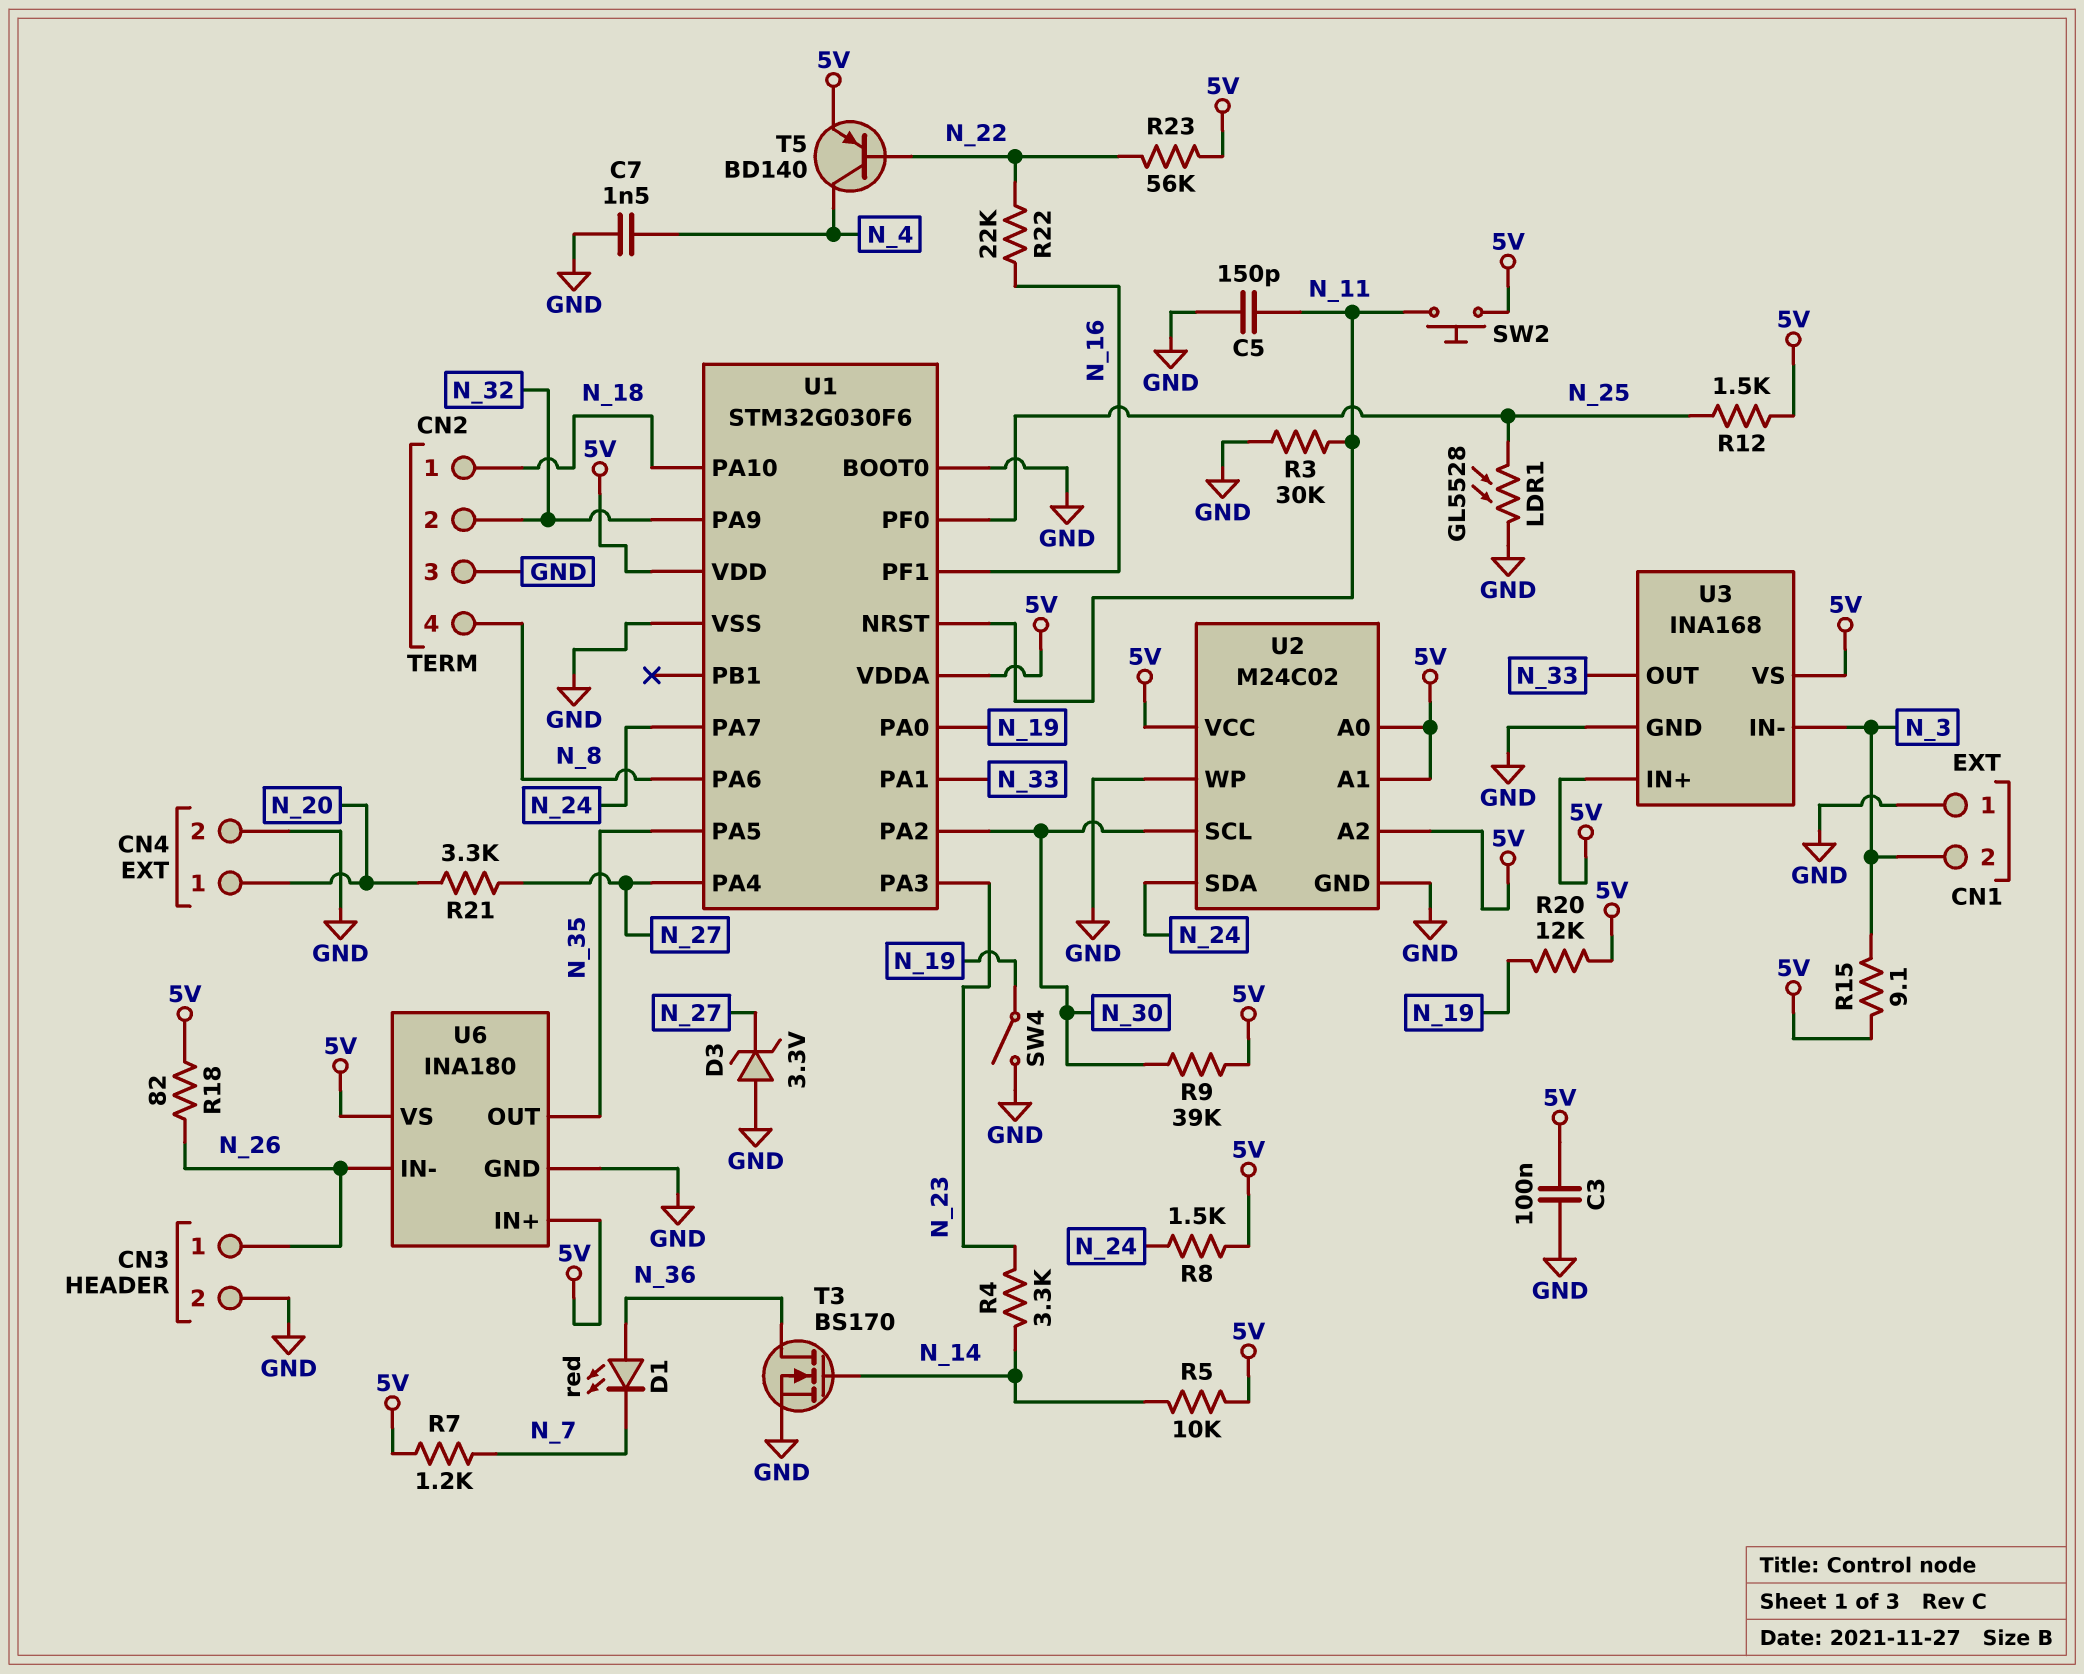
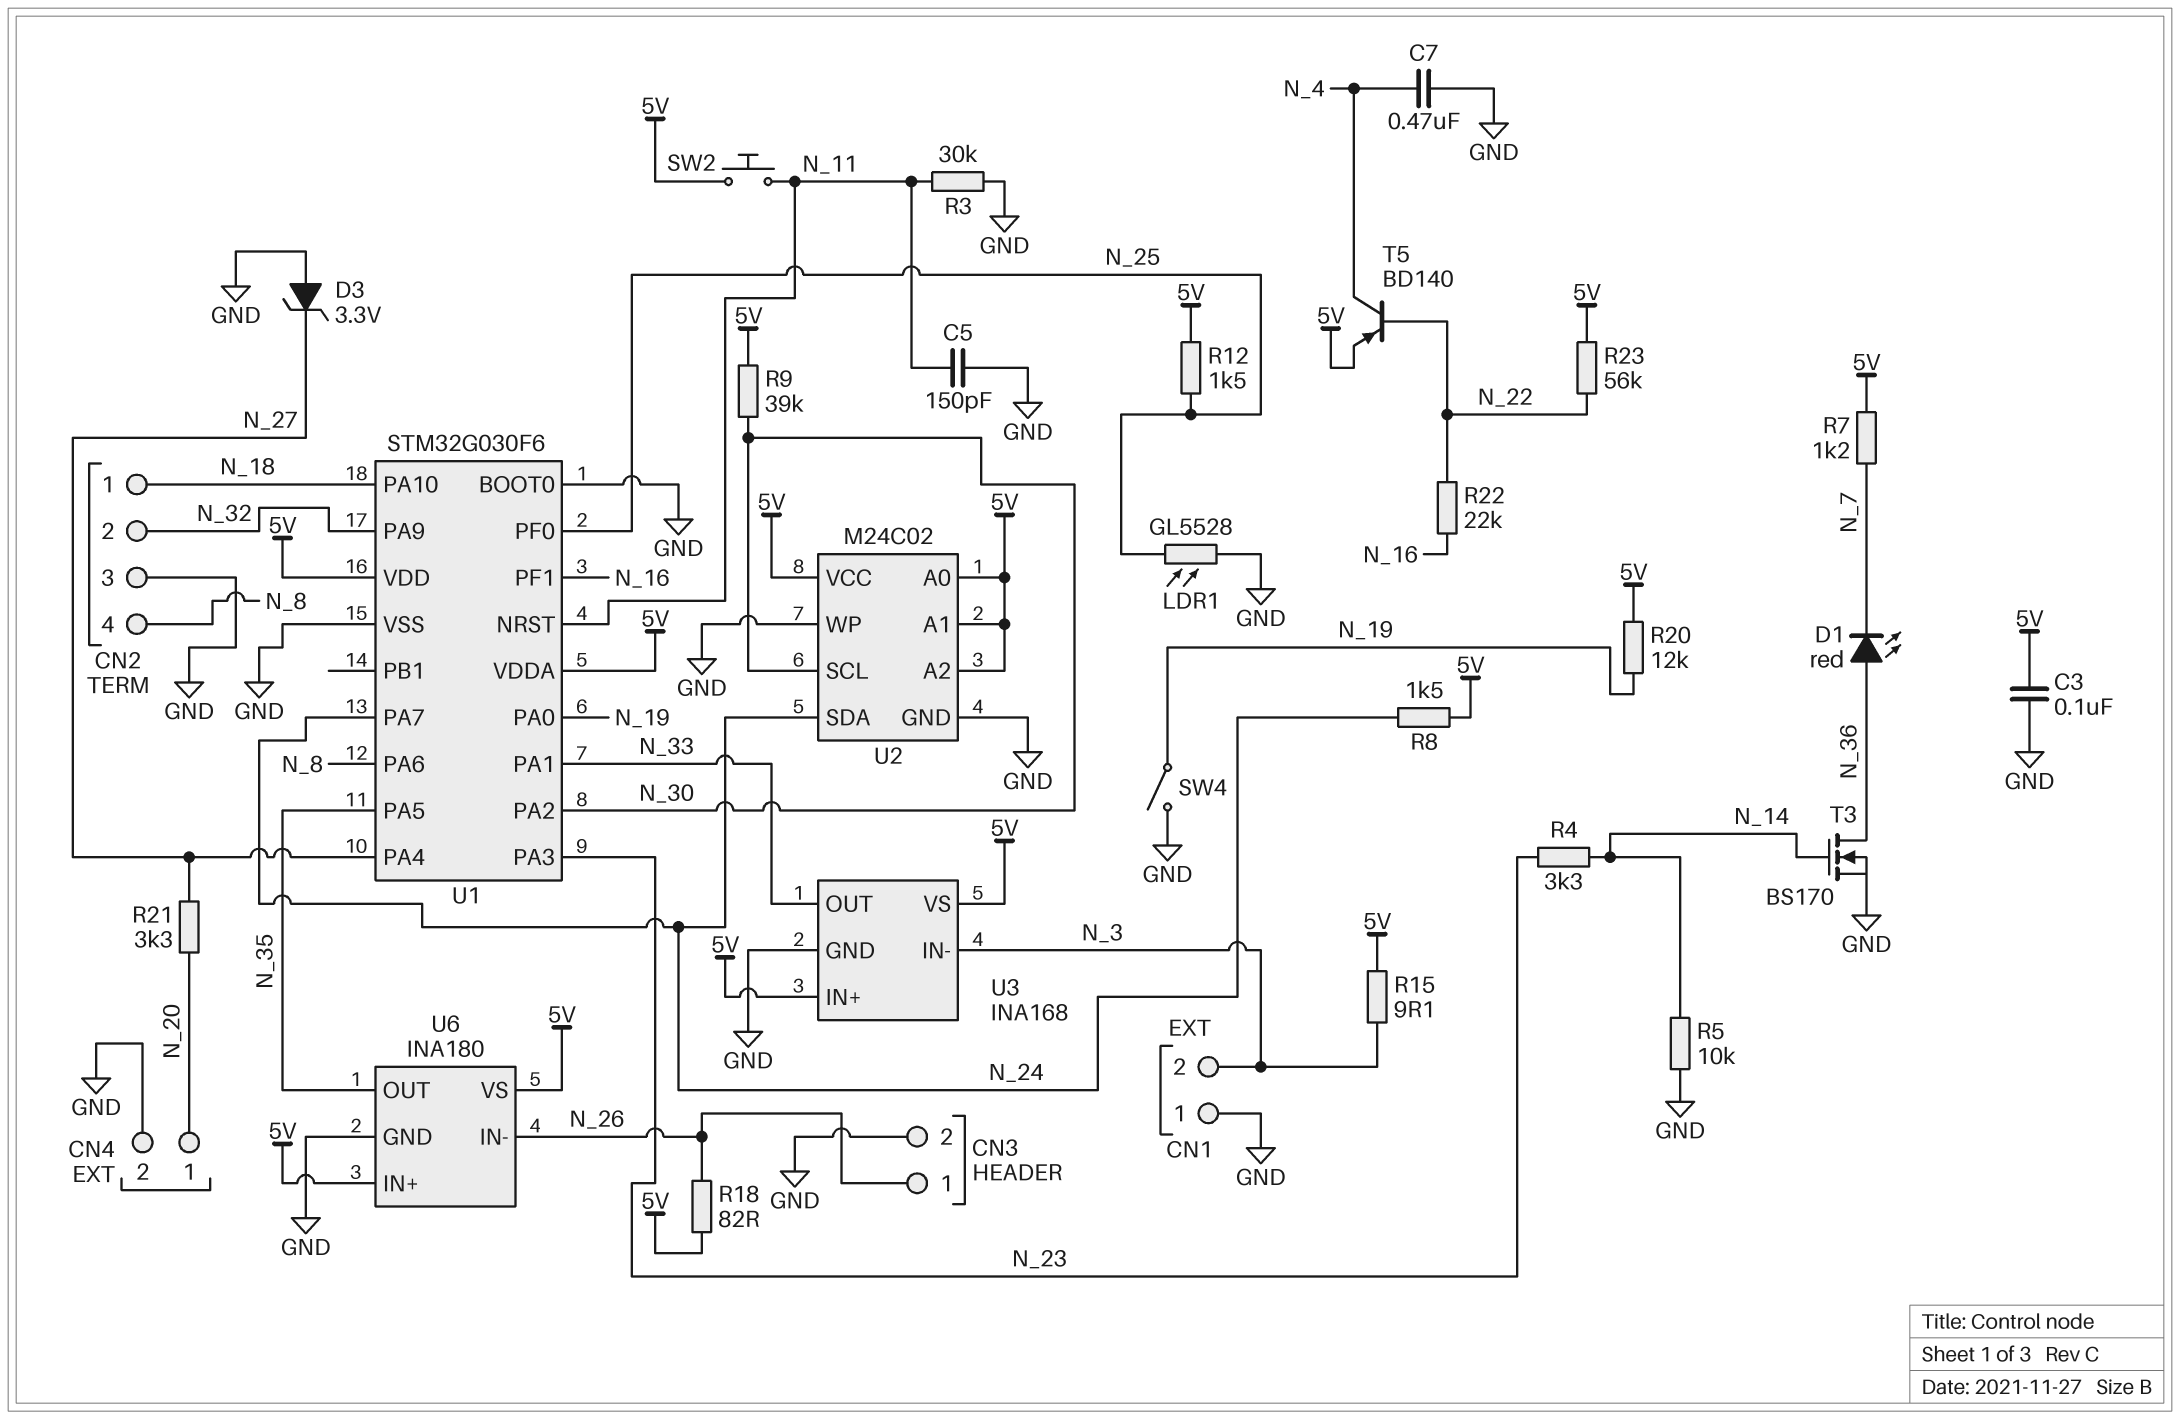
C7: 1.5nF (GND, N_4) -> 470nF (GND, N_4)
R5: 10k (5V, N_14) -> 10k (GND, N_14)

